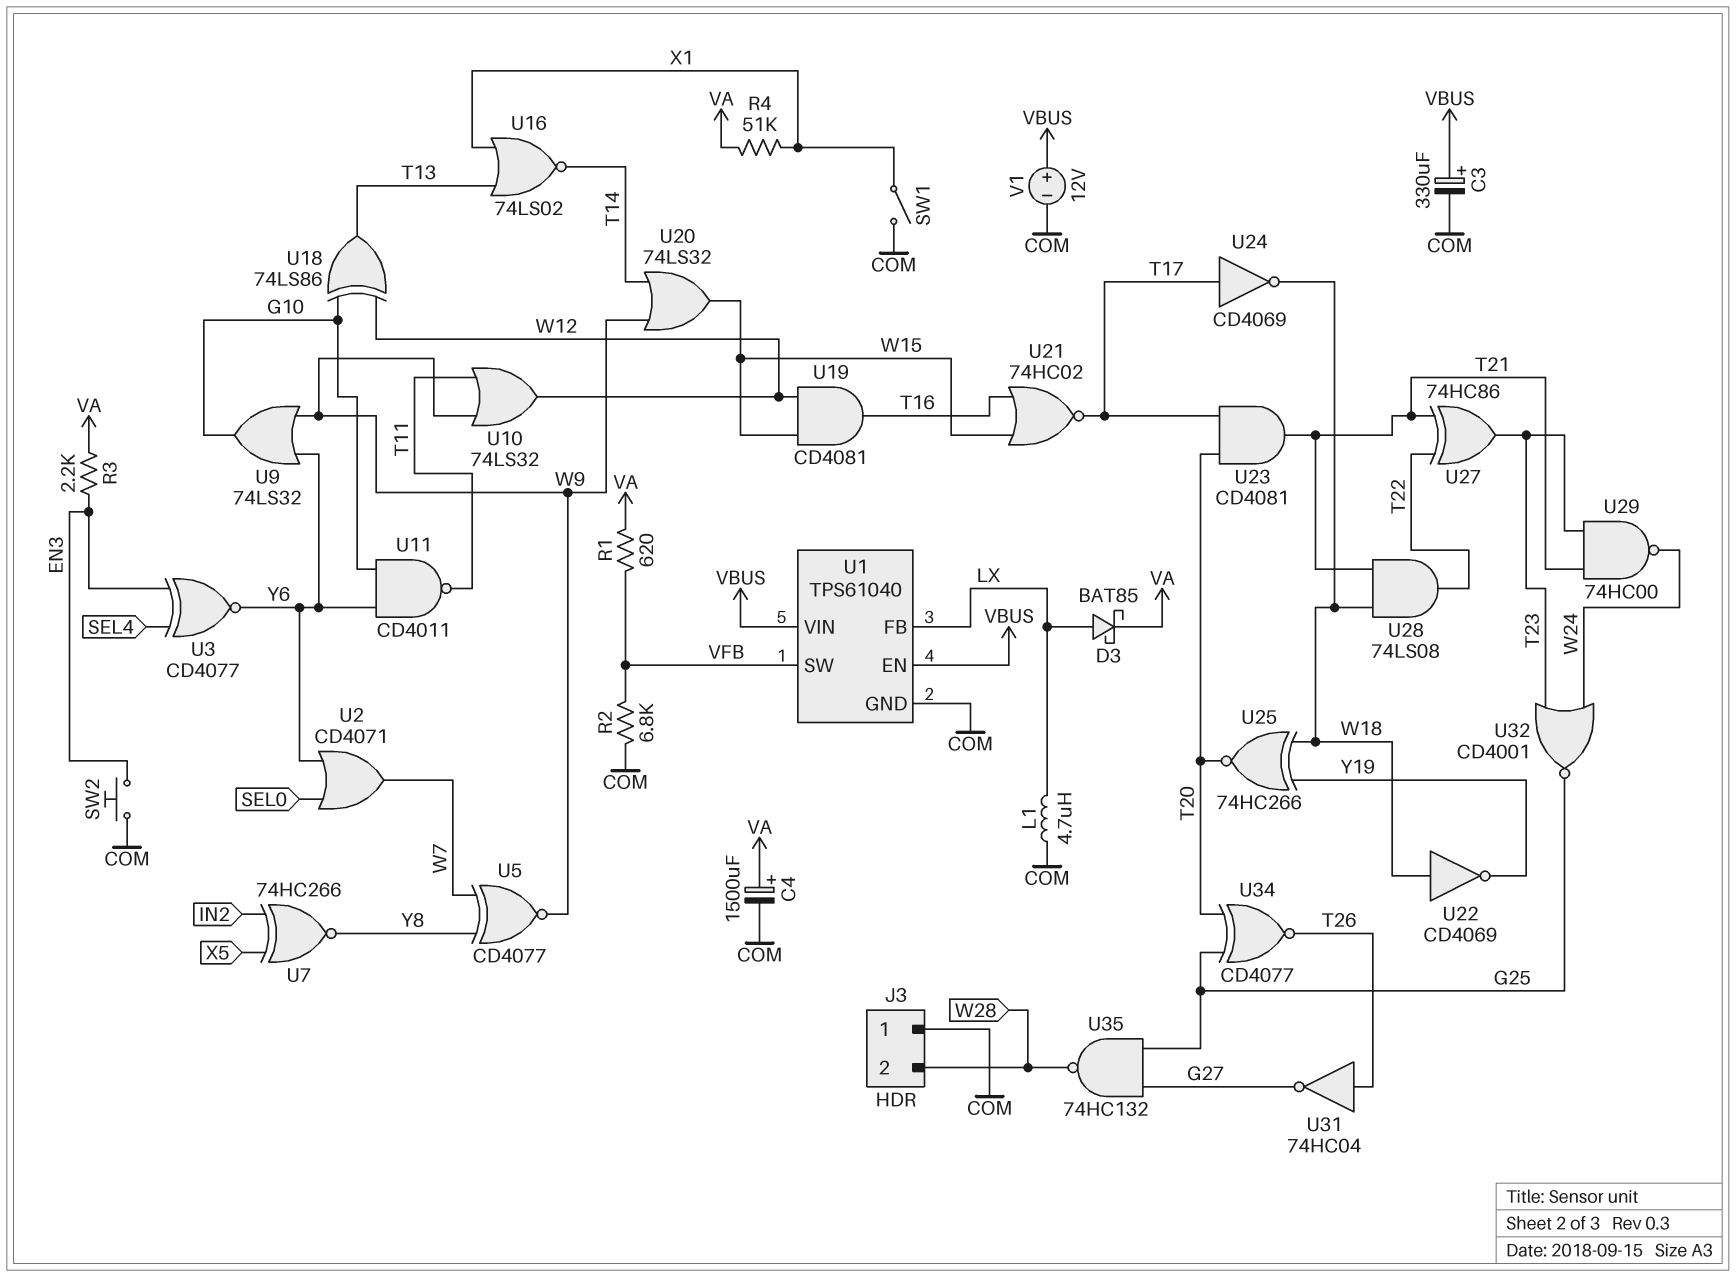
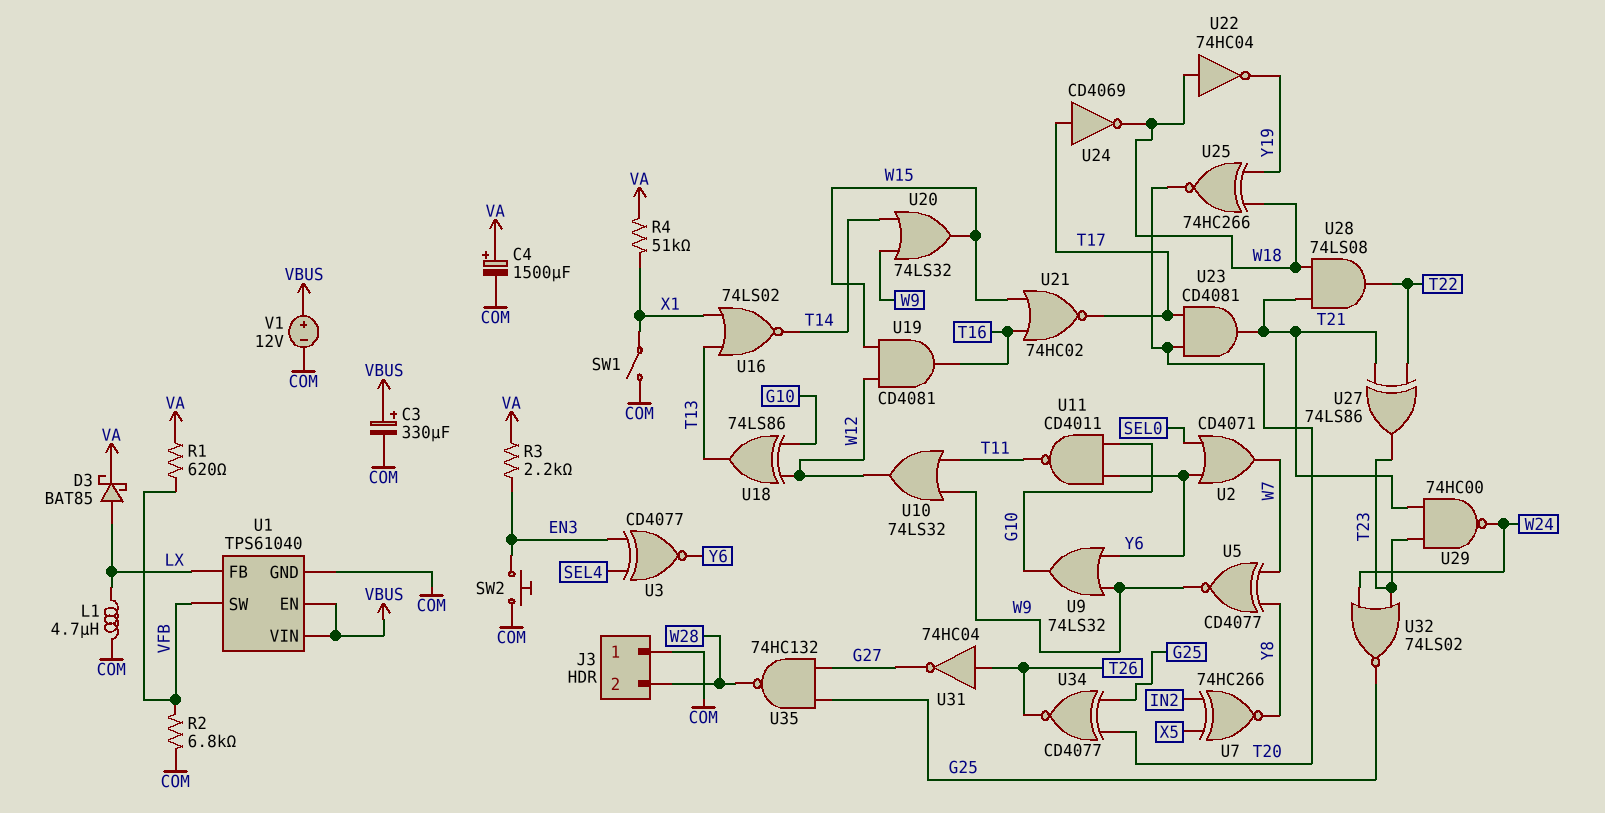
U22: NOT CD4069 (in W18, out Y19) -> NOT 74HC04 (in W18, out Y19)
U27: XOR 74HC86 (in T21, in T22, out T23) -> XOR 74LS86 (in T21, in T22, out T23)
U32: NOR CD4001 (in T23, in W24, out G25) -> NOR 74LS02 (in T23, in W24, out G25)

